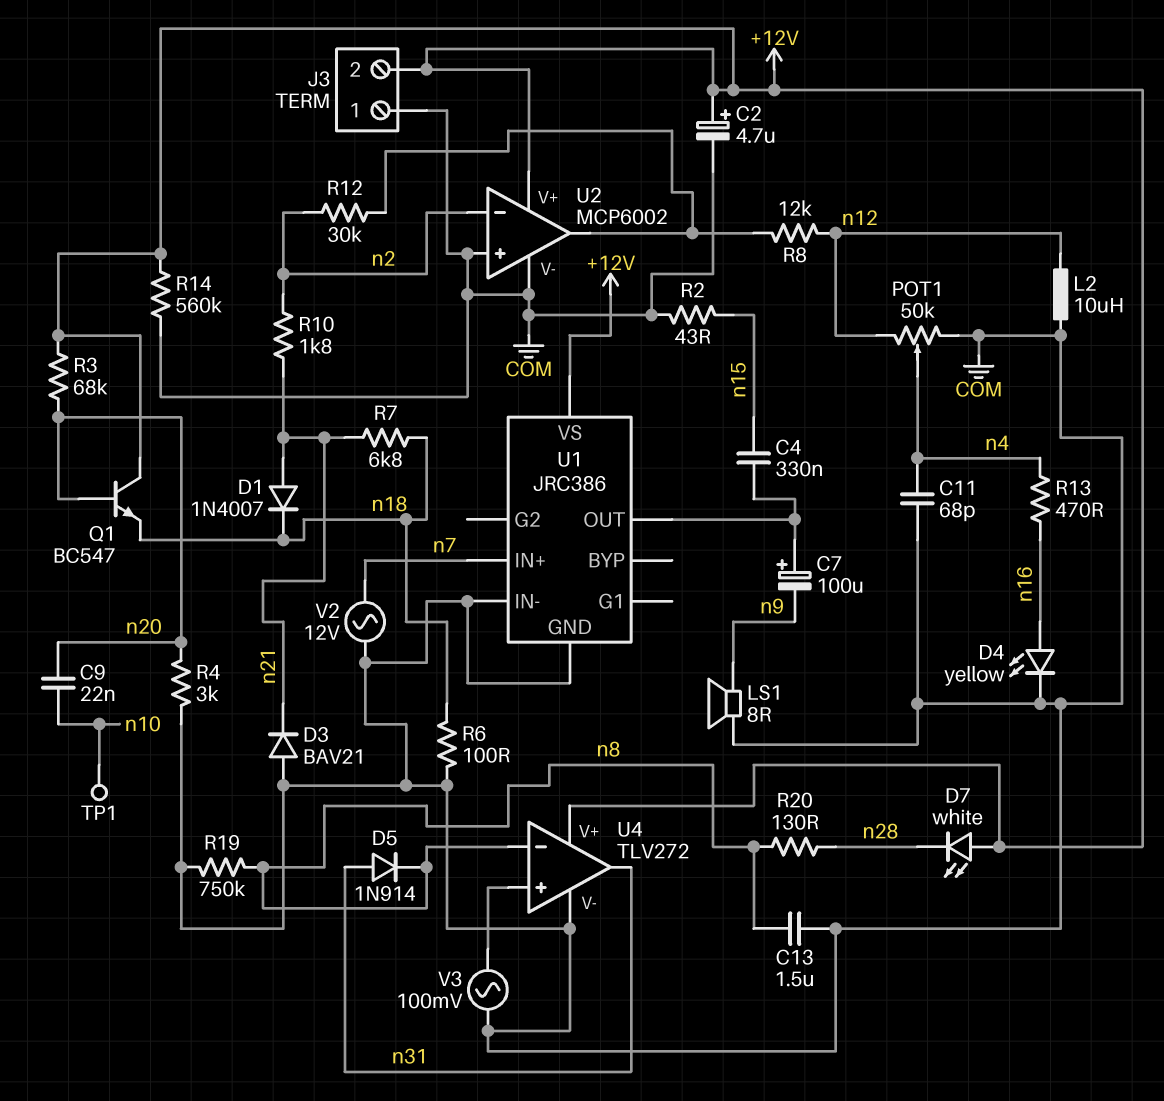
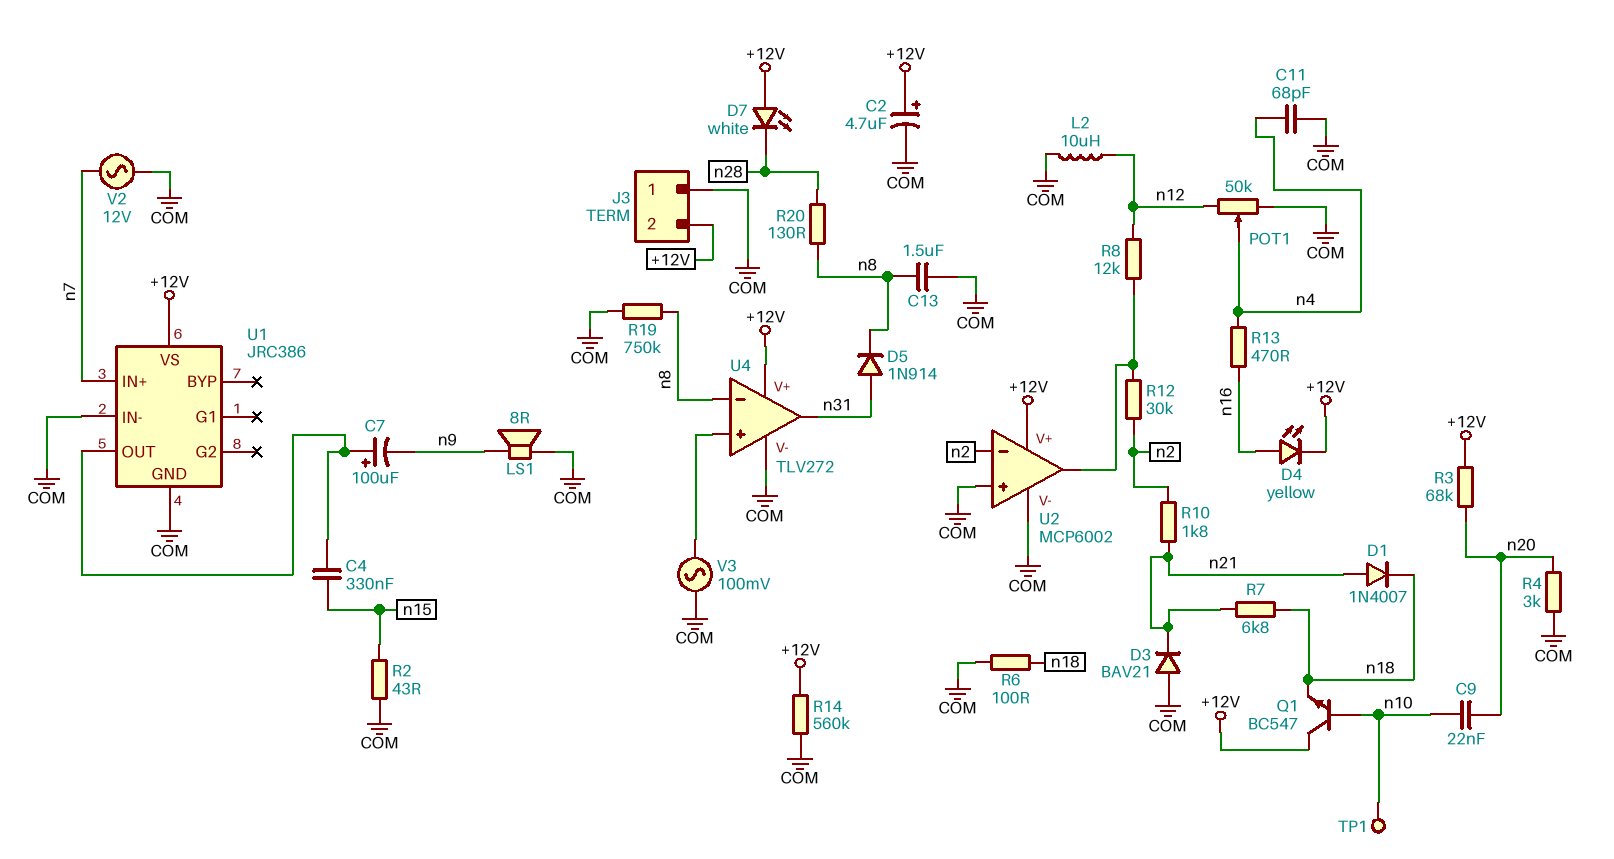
D4: LED yellow (A n16, K COM) -> LED yellow (A n16, K +12V)
Q1: NPN BC547 (B n20, C +12V, E n18) -> NPN BC547 (B n10, C +12V, E n18)

